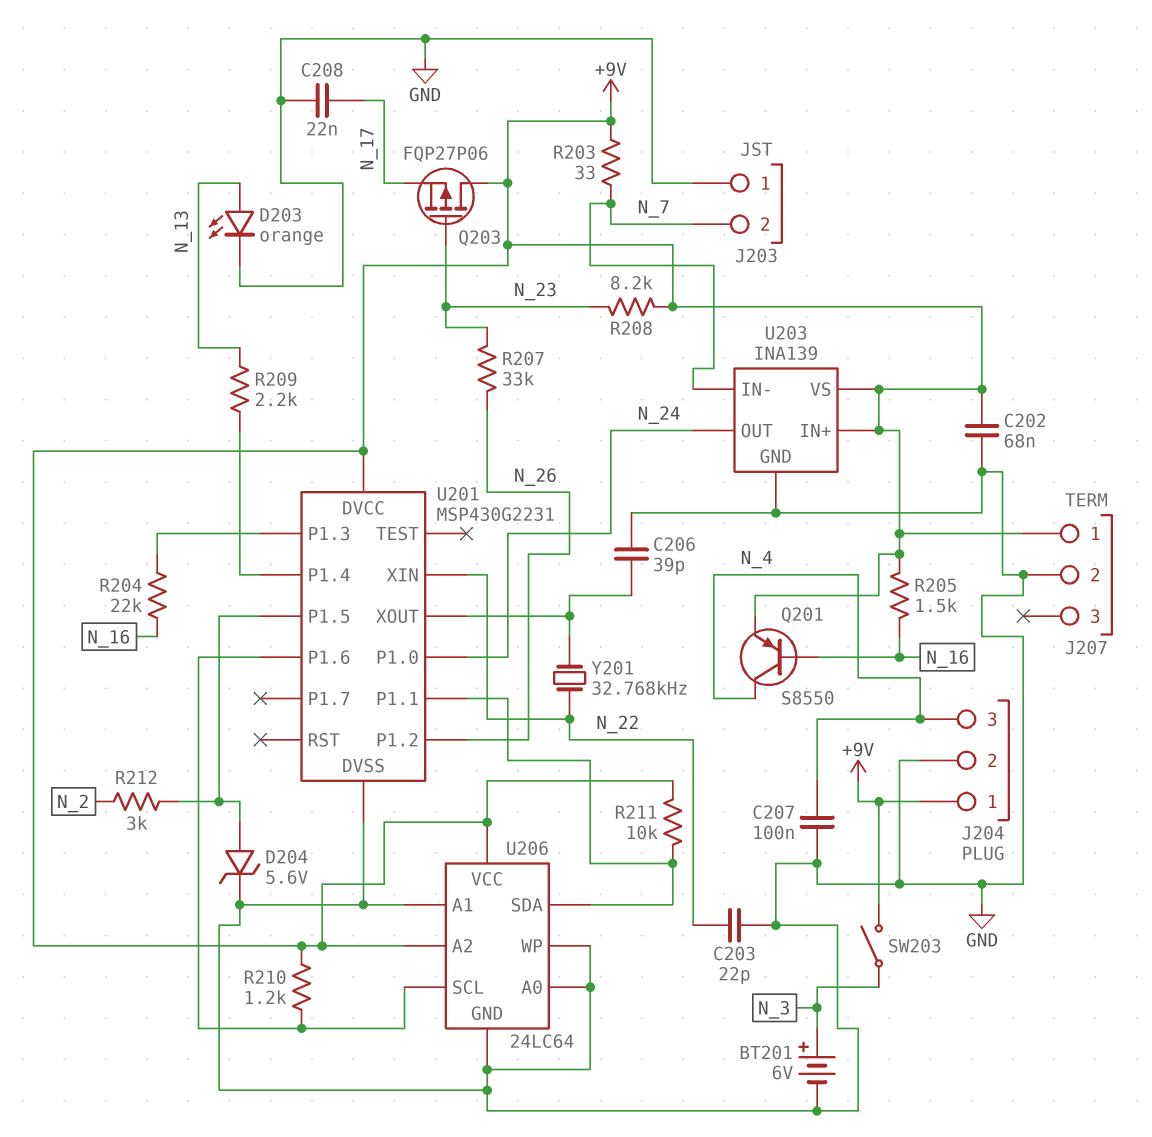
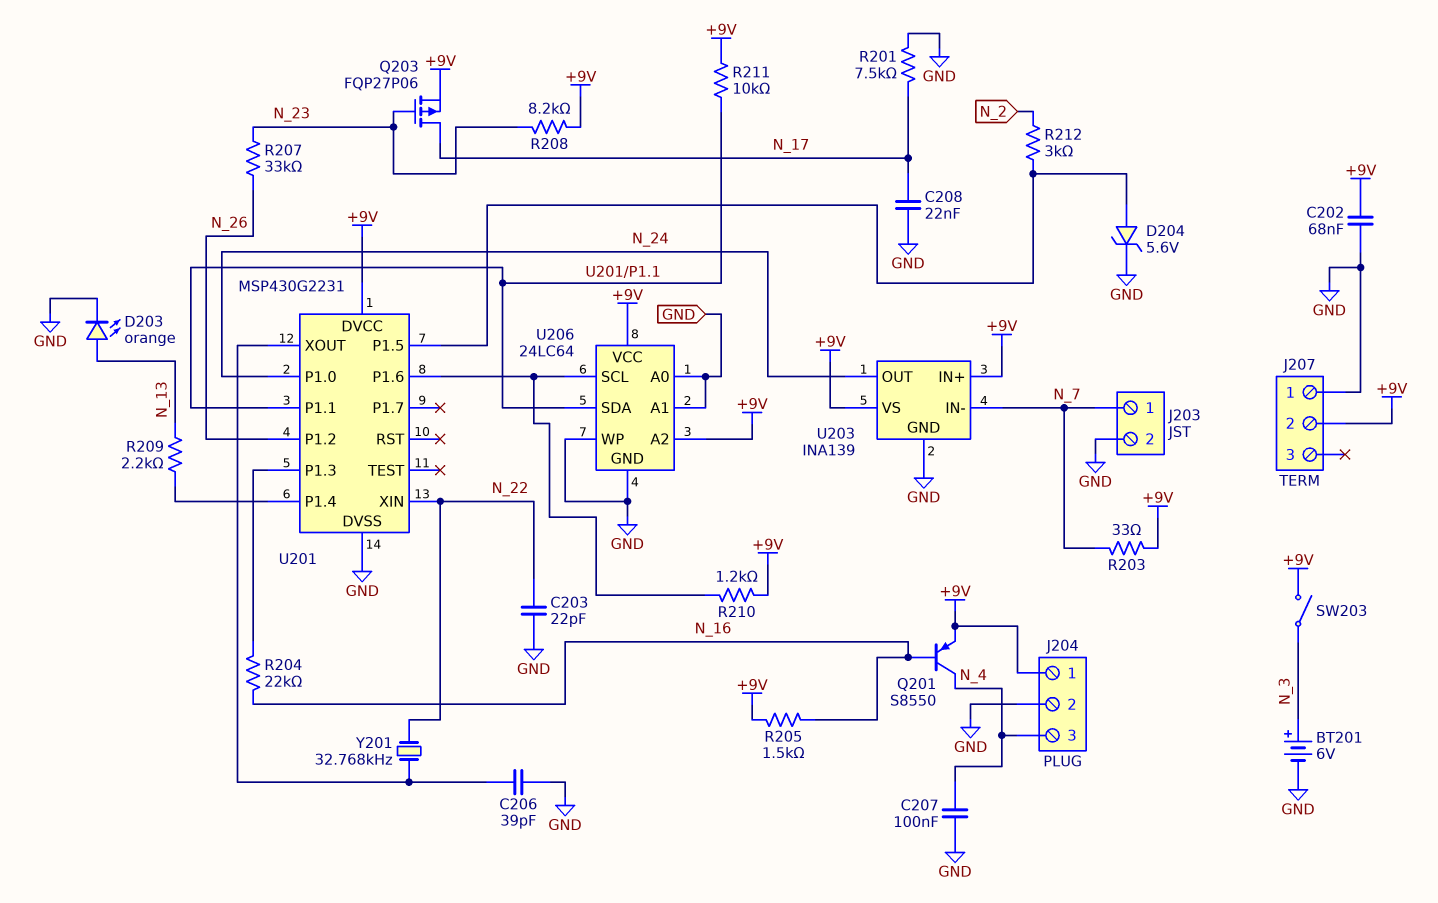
J203 pin 1: GND -> N_7
J203 pin 2: N_7 -> GND
J207 pin 1: +9V -> GND
J207 pin 2: GND -> +9V
Q203: PMOS FQP27P06 (G N_23, D +9V, S N_17) -> PMOS FQP27P06 (G N_23, D N_17, S +9V)
R201: none -> 7.5k (GND, N_17)

